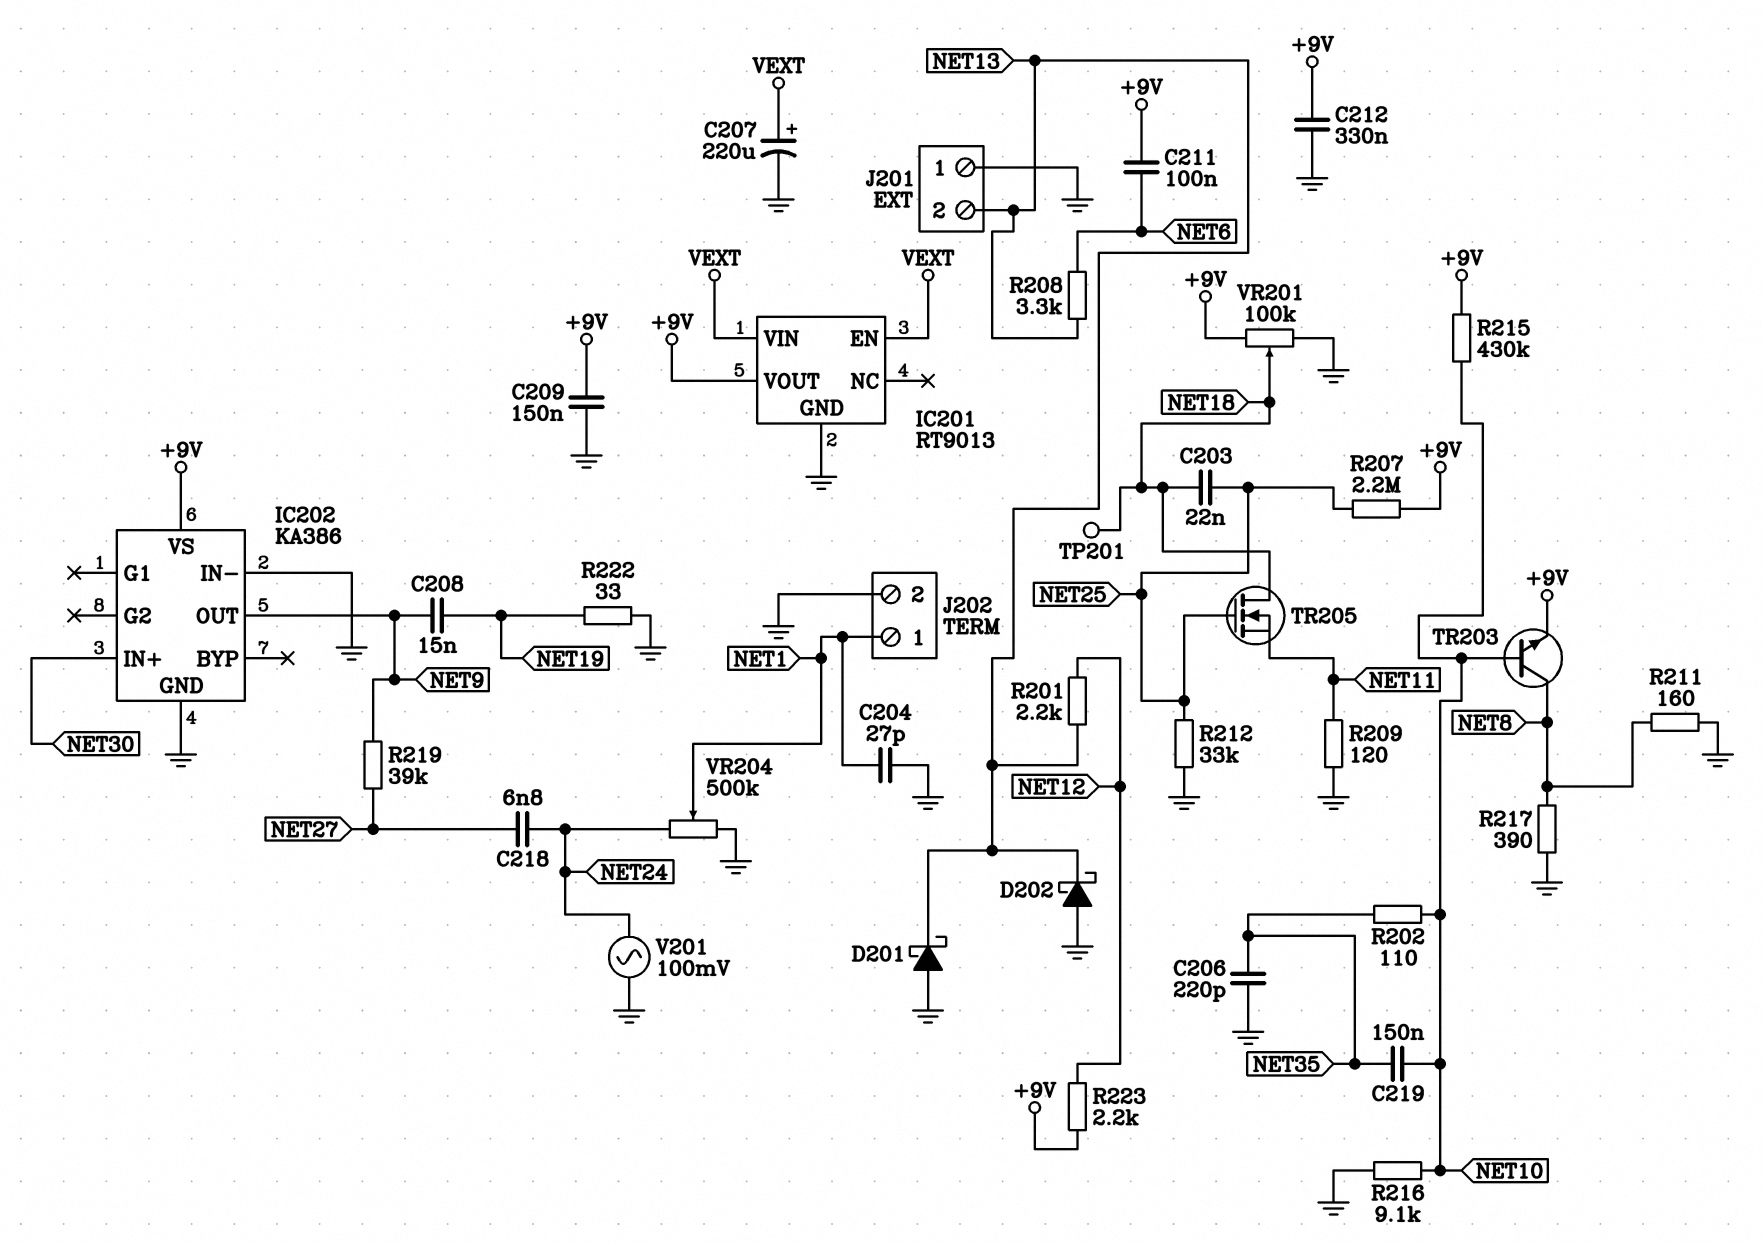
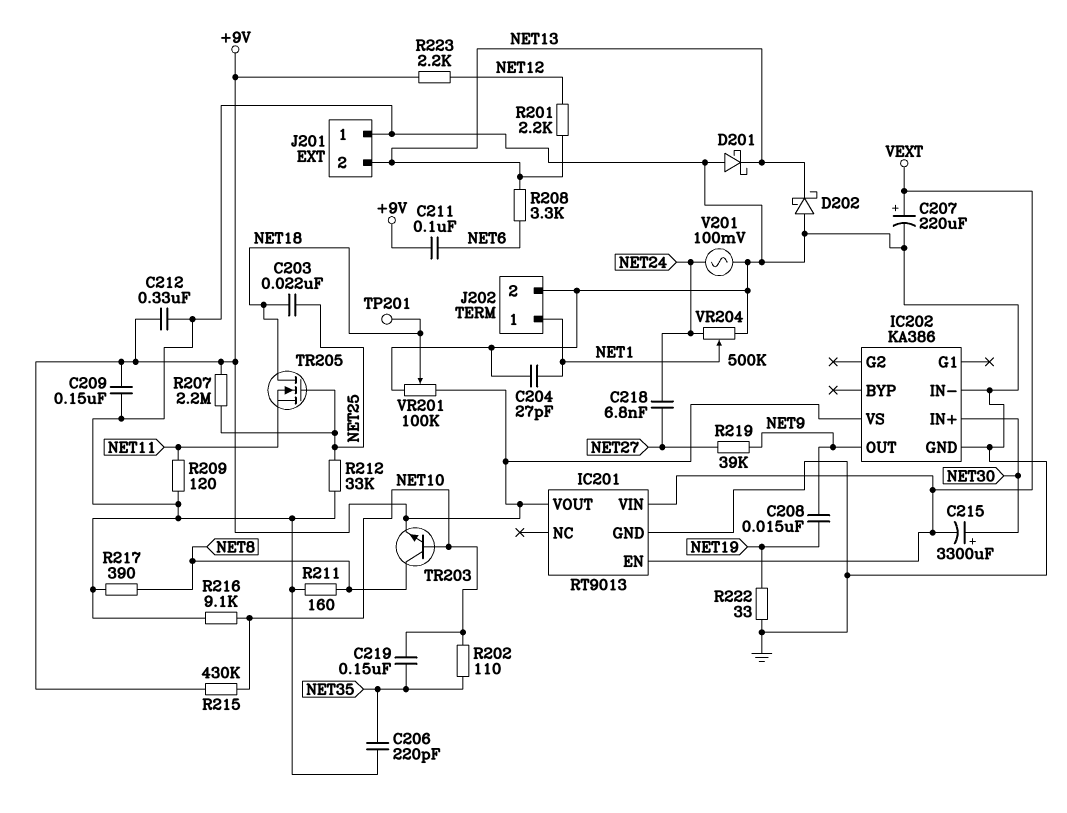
C215: none -> 3300uF (plus NET30, minus VEXT)

